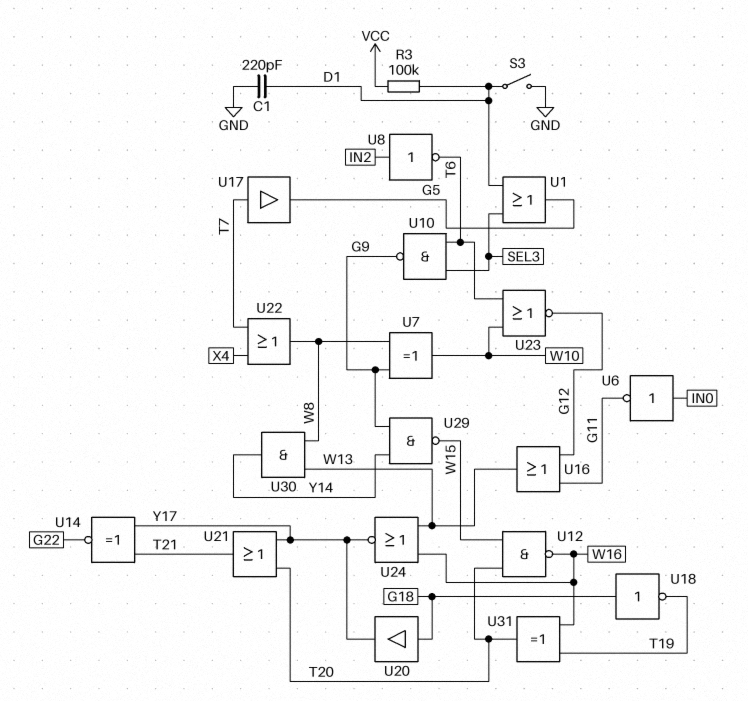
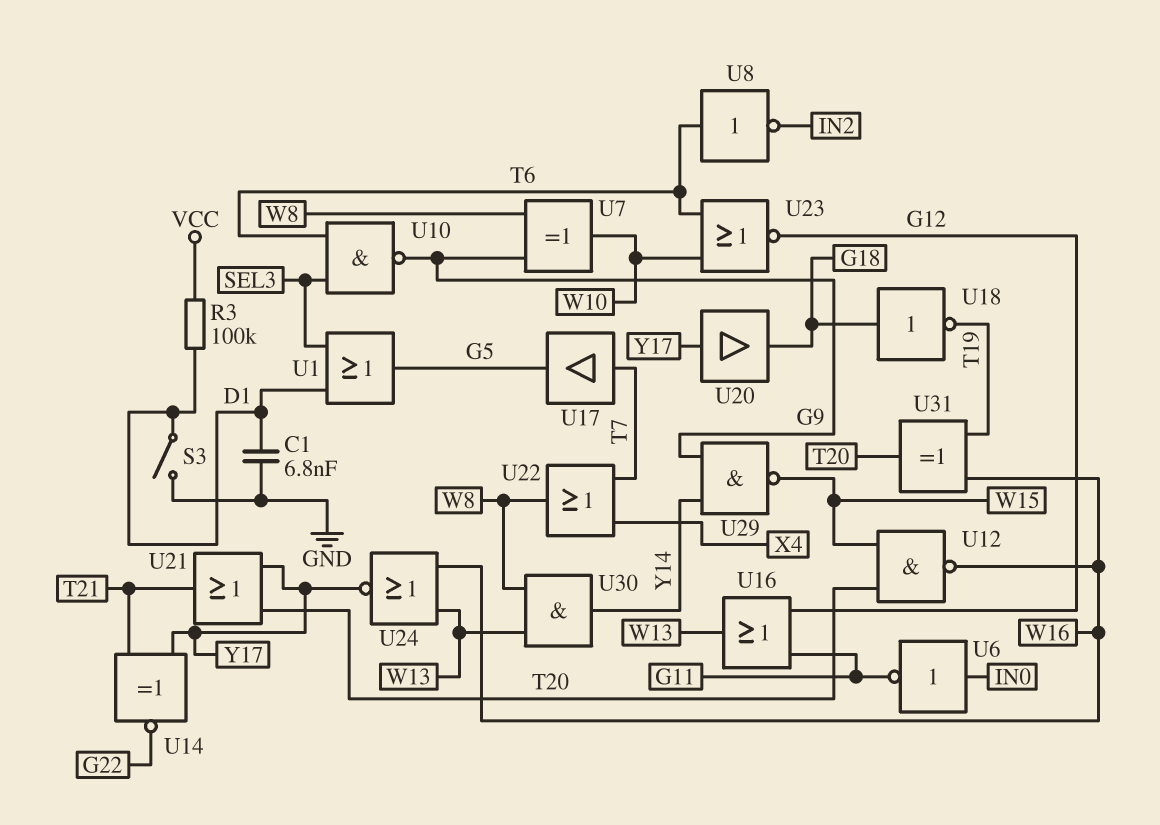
C1: 220pF (D1, GND) -> 6.8nF (D1, GND)
U8: NOT (in IN2, out T6) -> NOT (in T6, out IN2)
U20: buffer (in G18, out Y17) -> buffer (in Y17, out G18)

